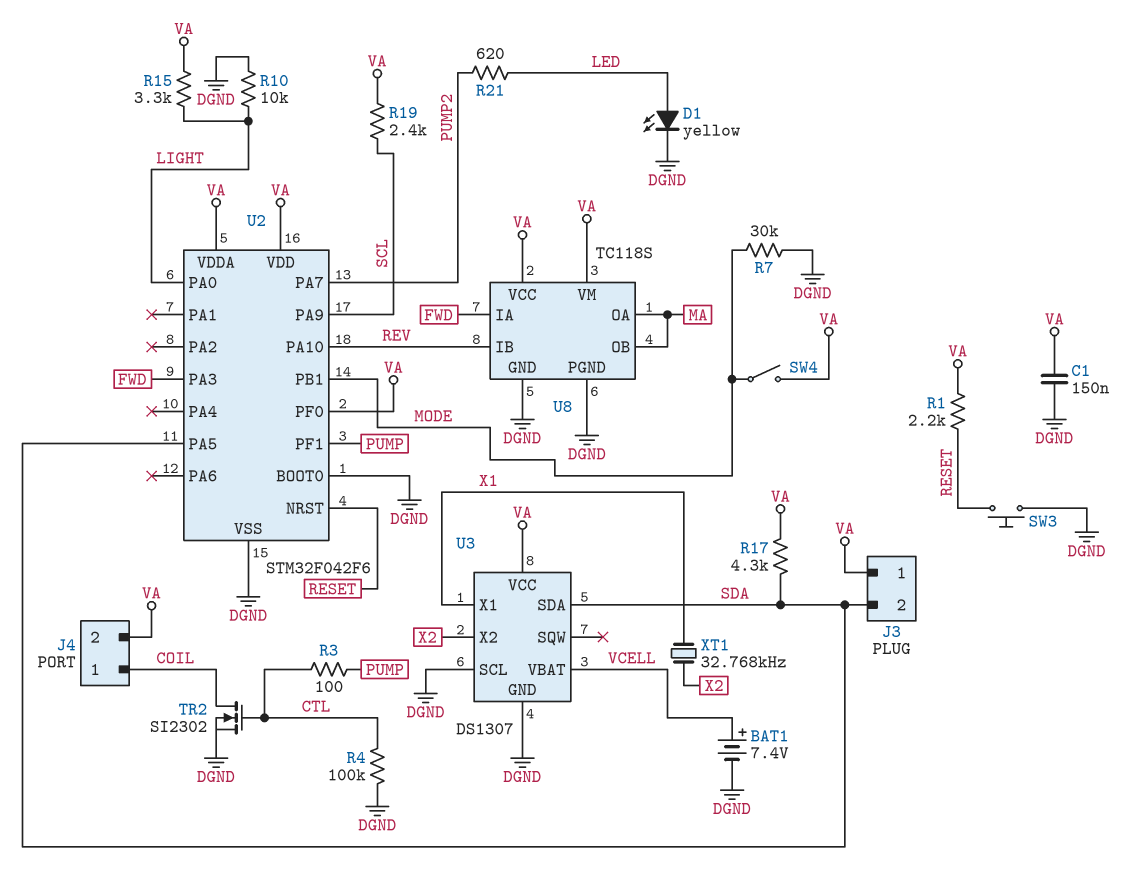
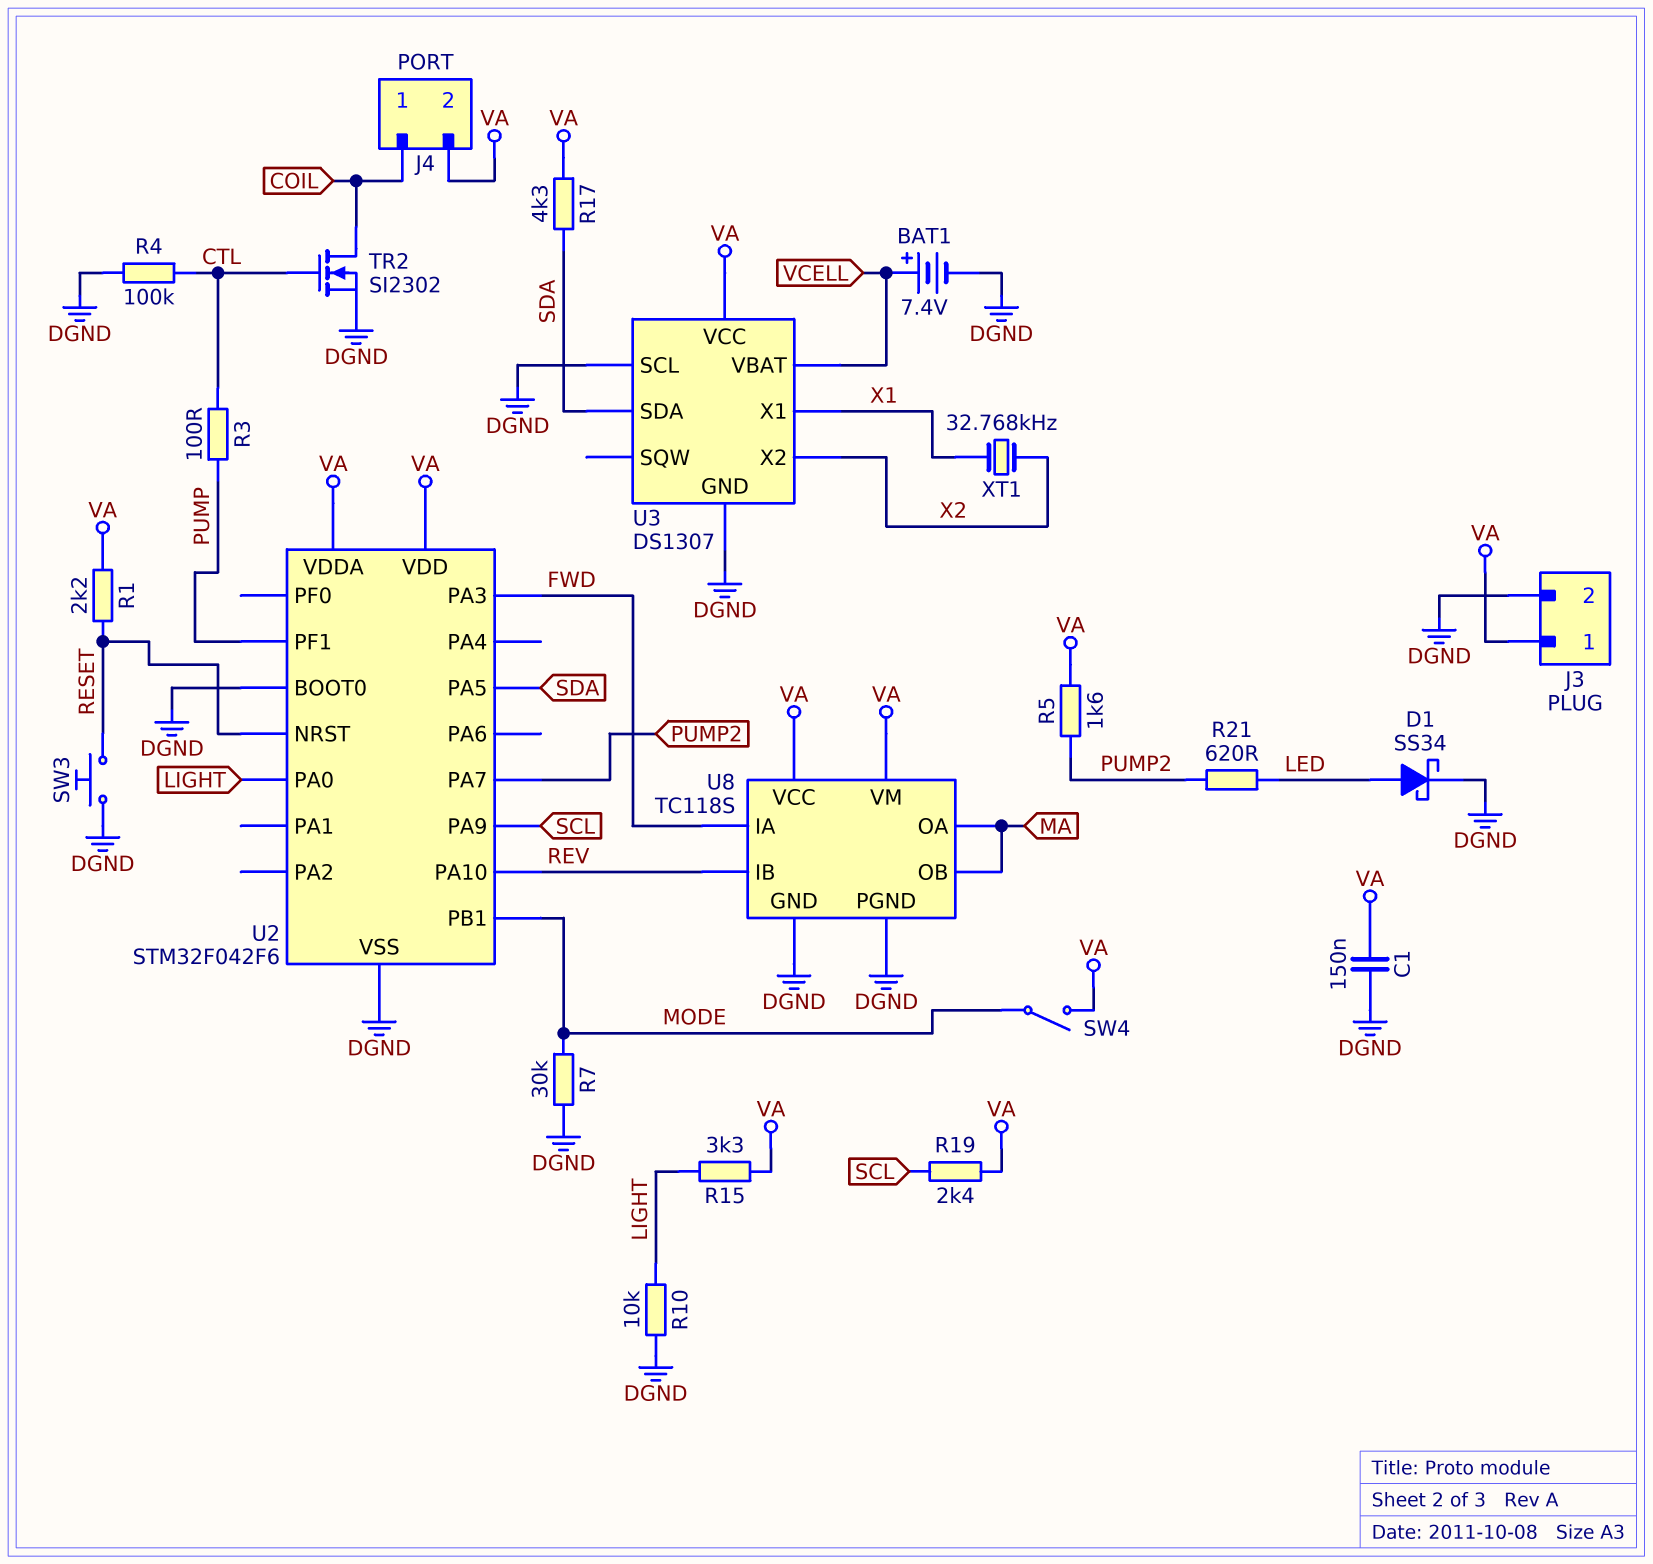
D1: LED yellow (A LED, K DGND) -> schottky SS34 (A LED, K DGND)
J3 pin 2: SDA -> DGND
R5: none -> 1.6k (PUMP2, VA)
U2 pin PF0: VA -> none

